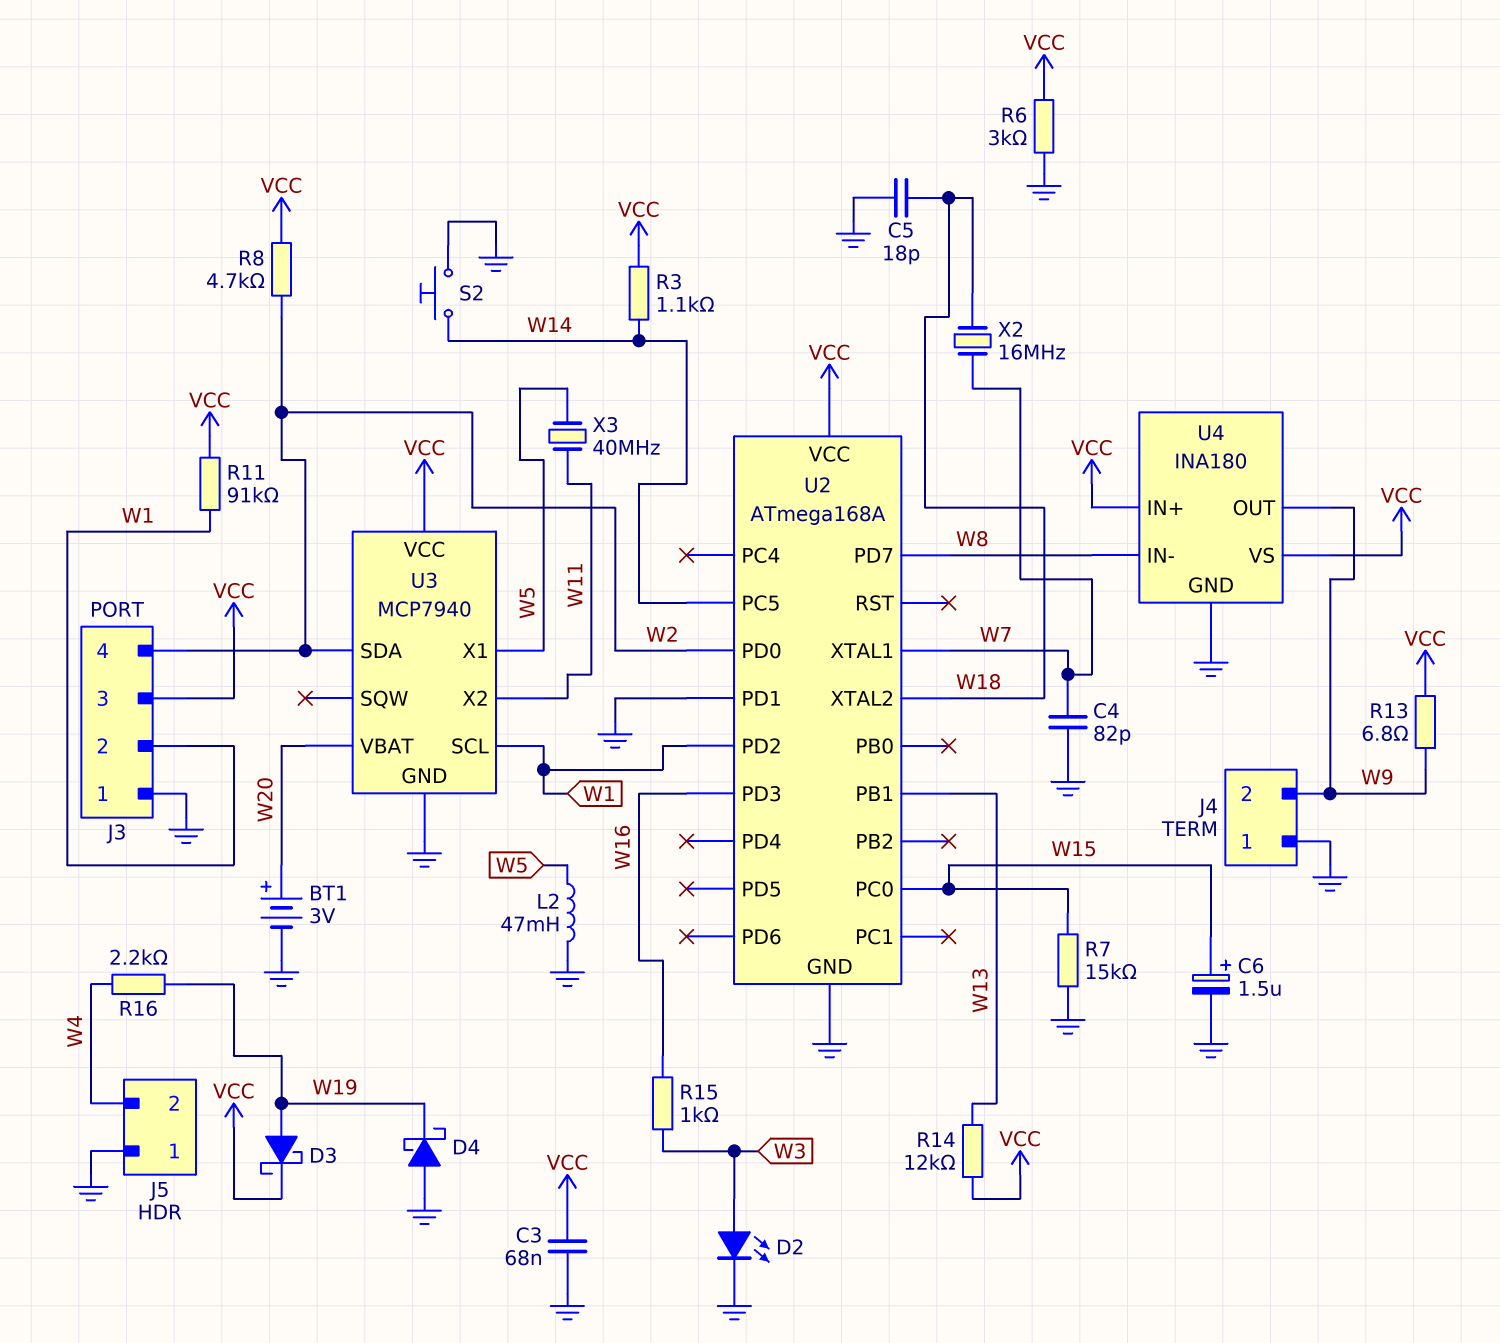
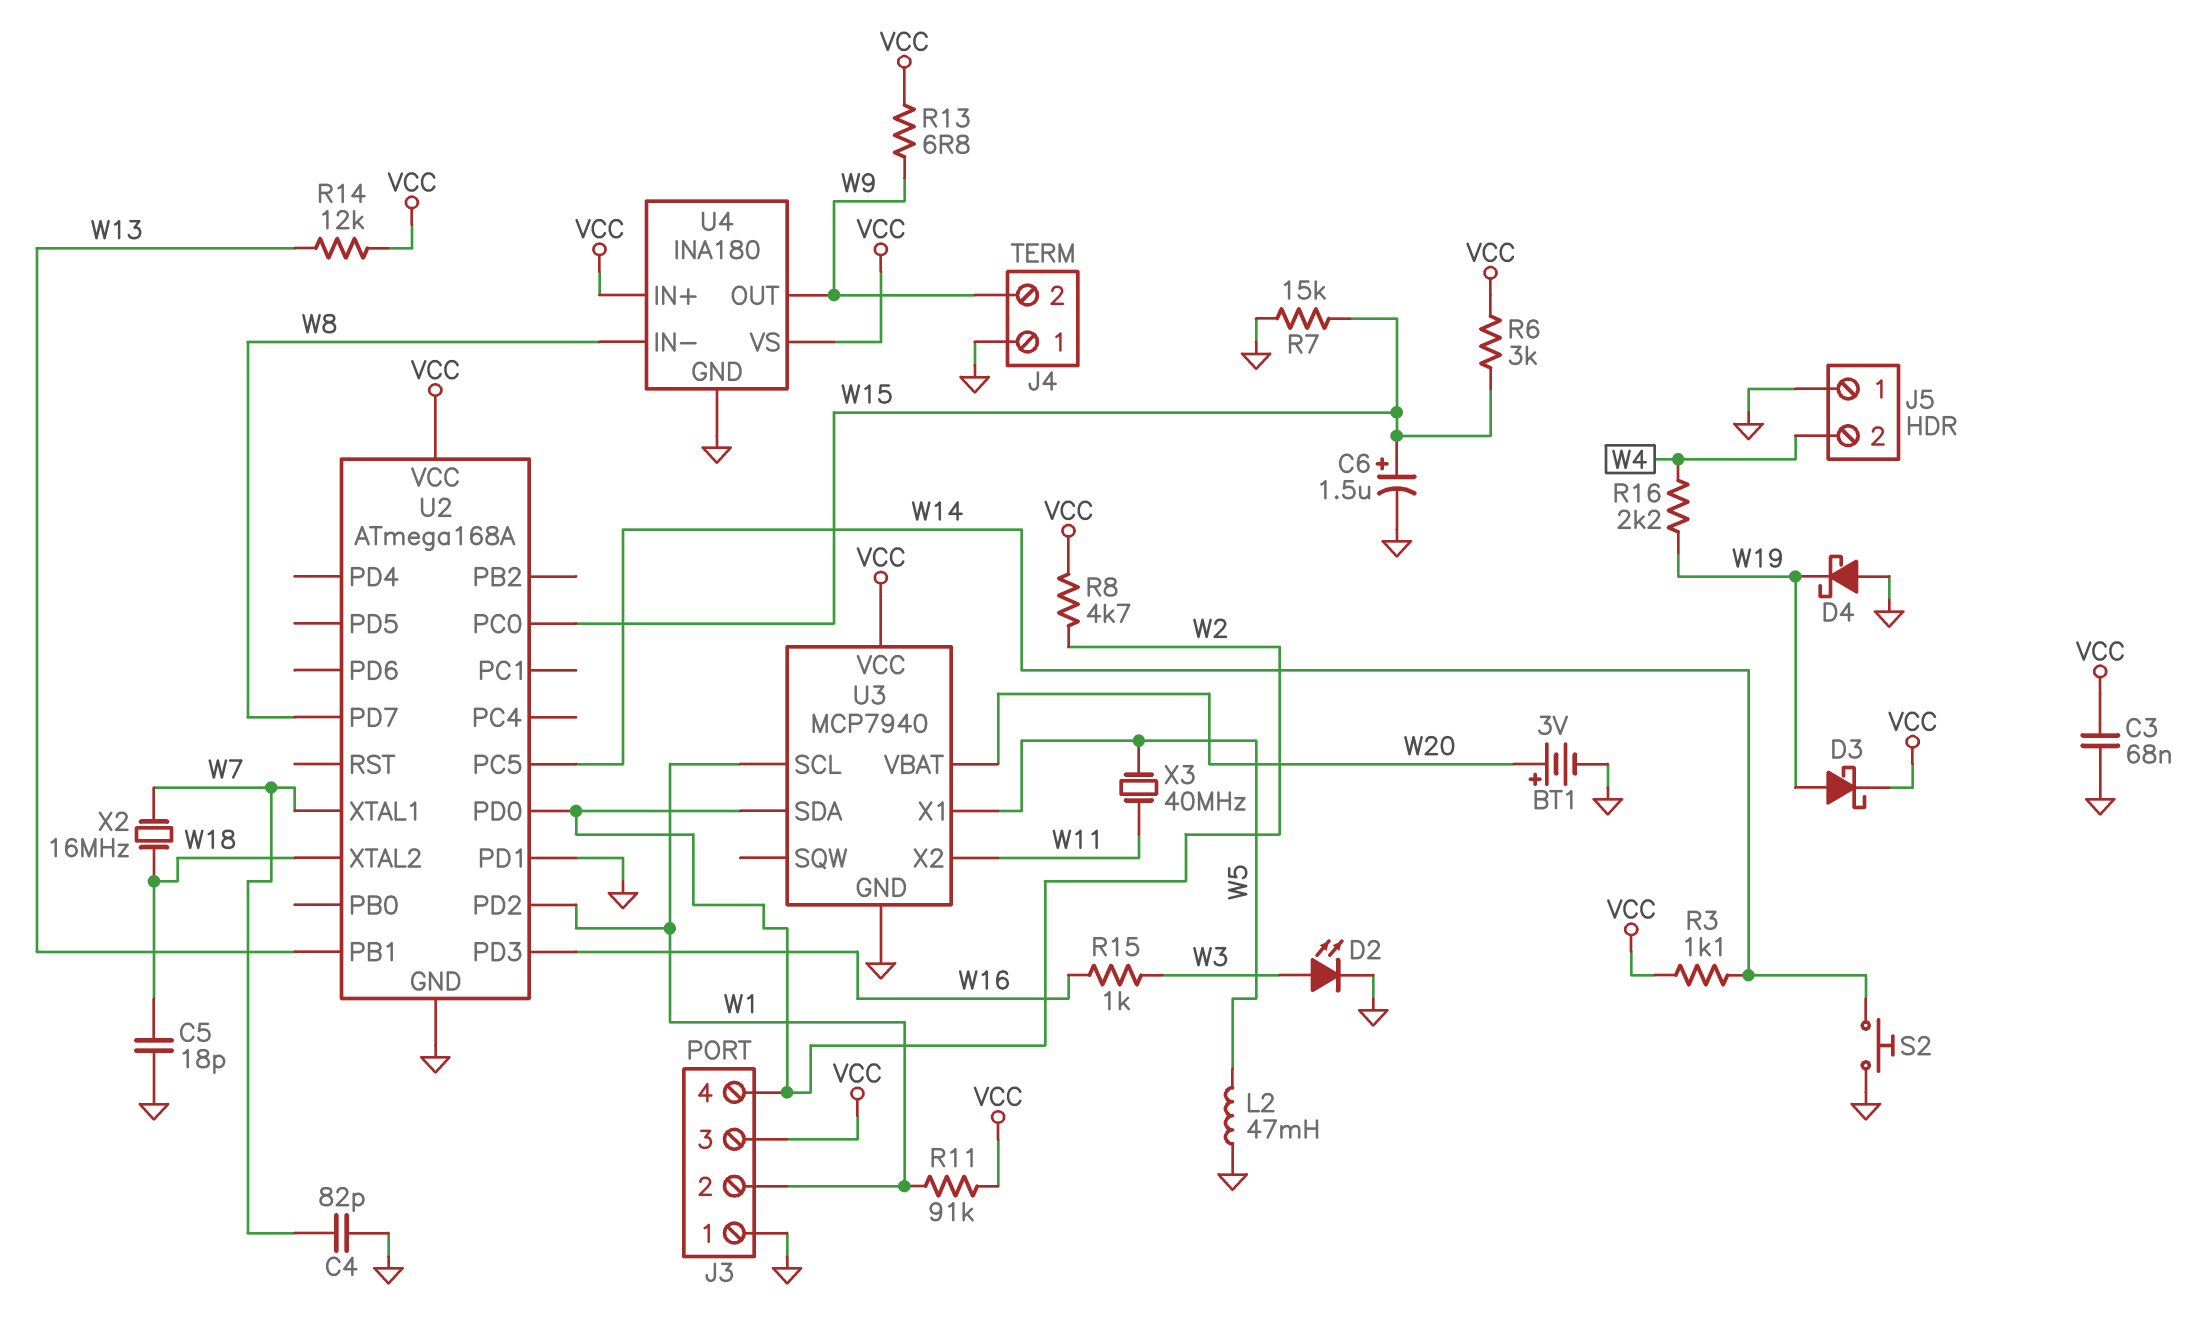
R6: 3k (GND, VCC) -> 3k (VCC, W15)

